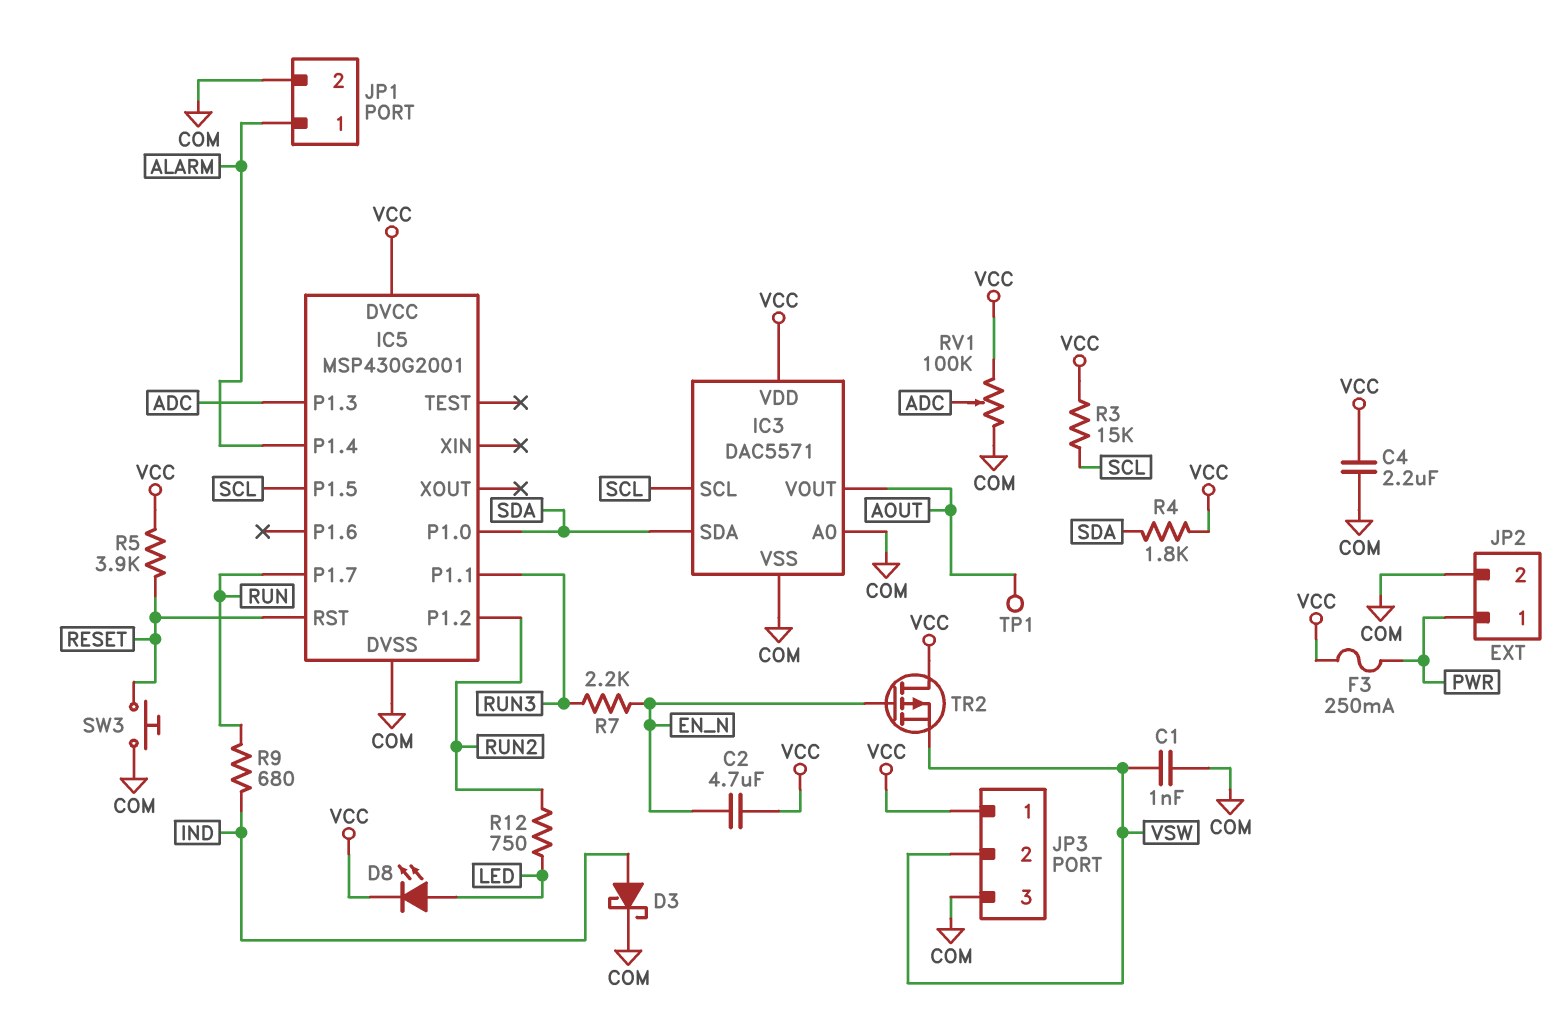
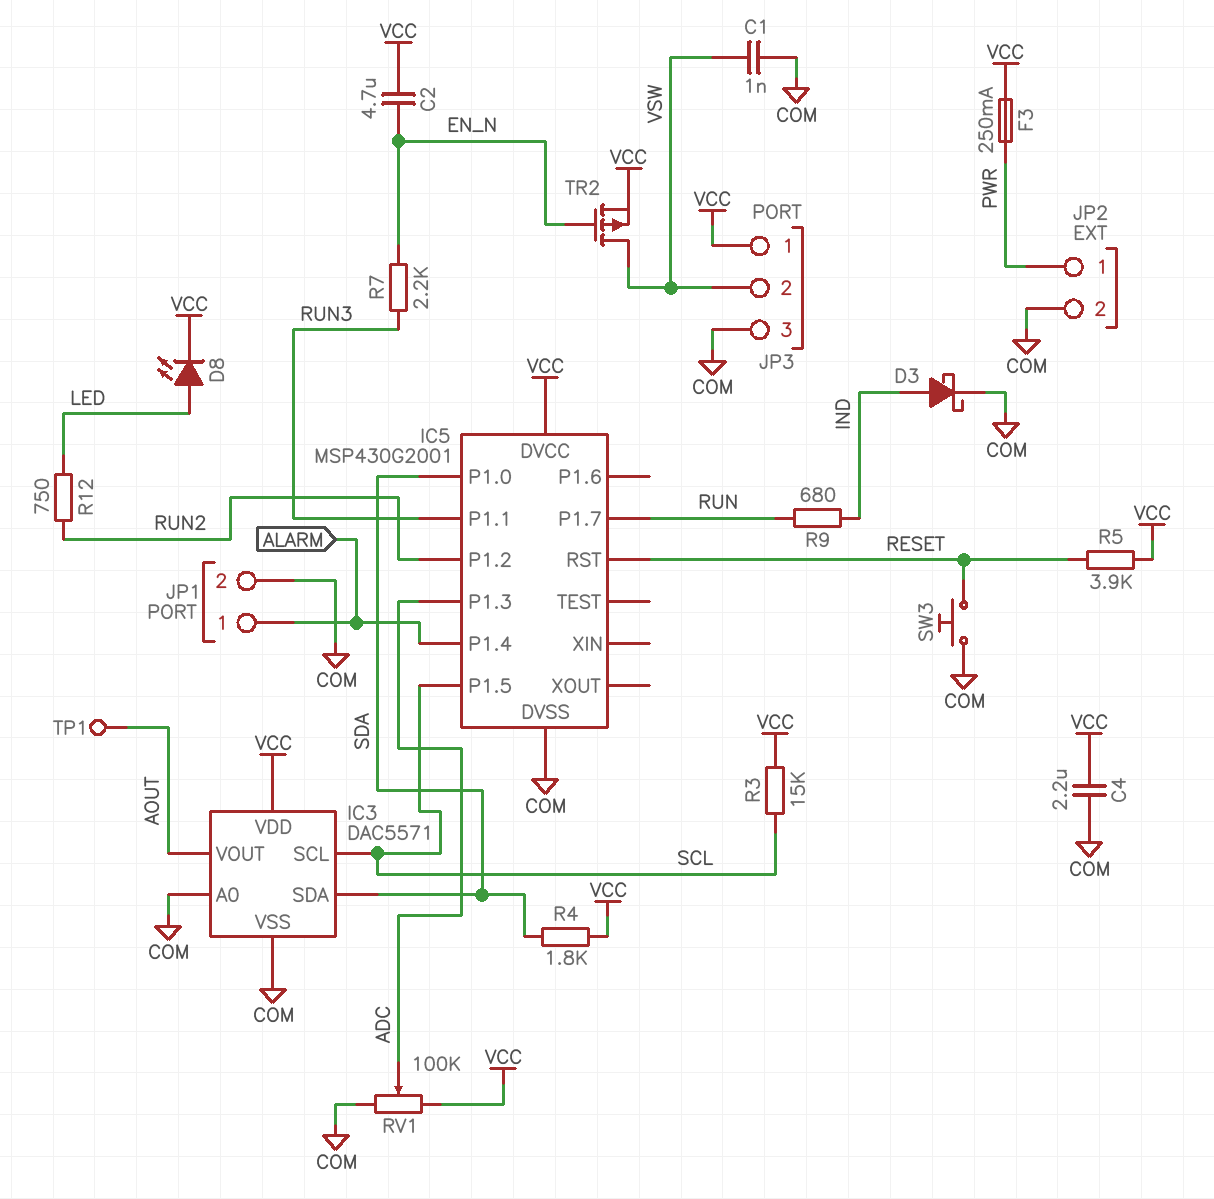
TR2: PMOS (G EN_N, D VCC, S VSW) -> PMOS (G EN_N, D VSW, S VCC)

